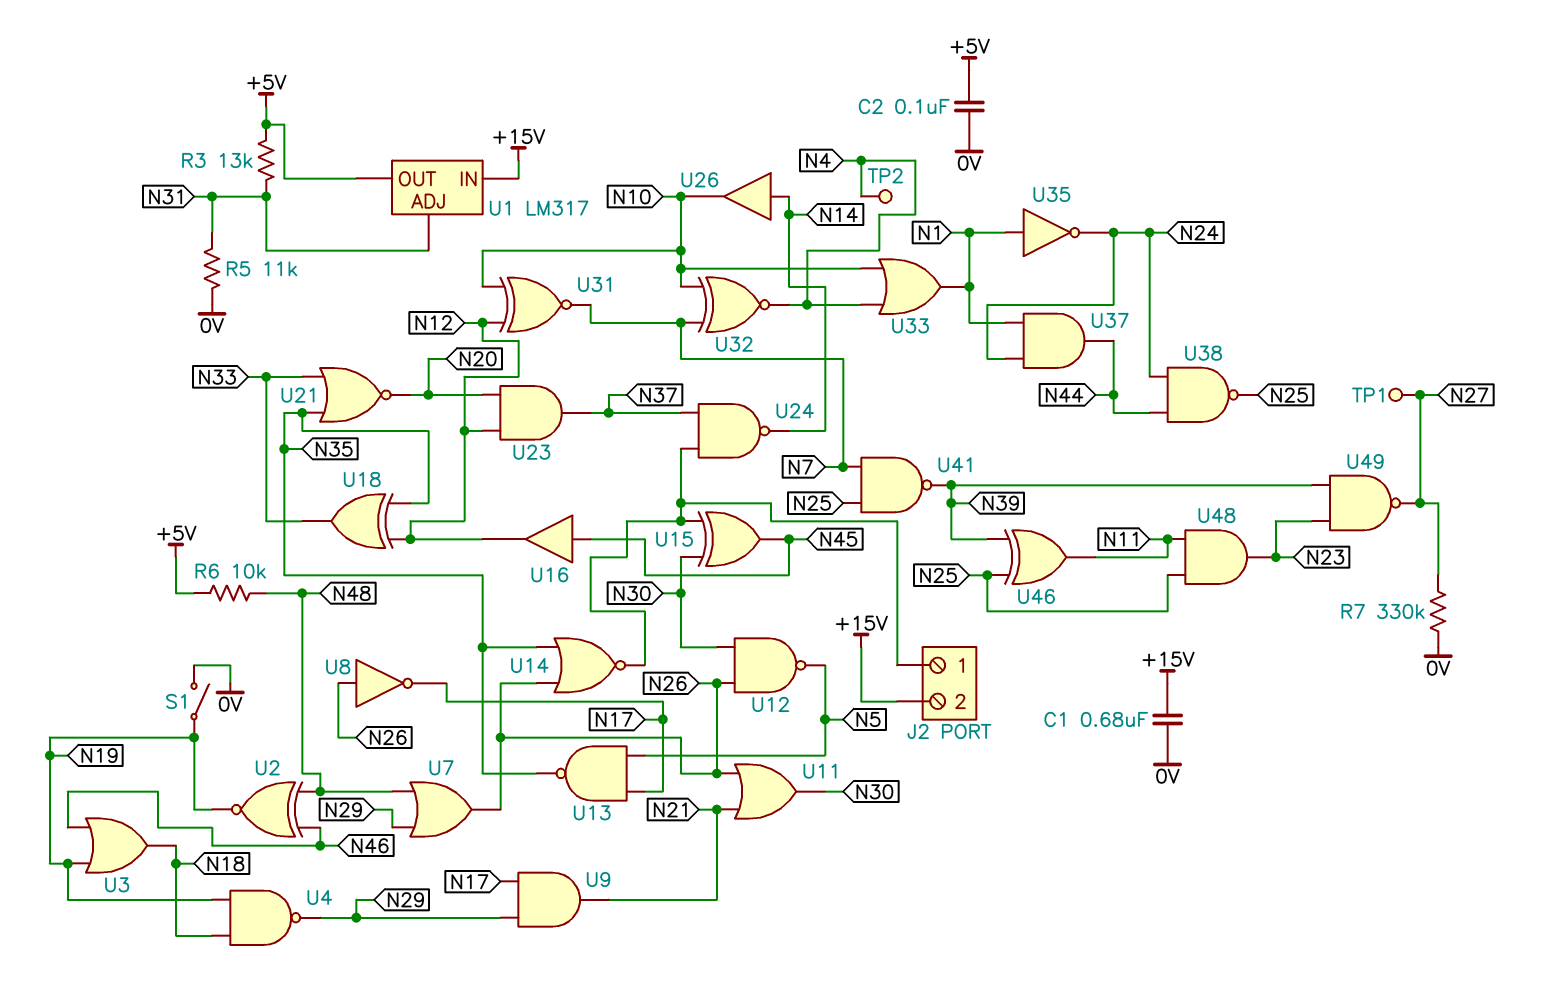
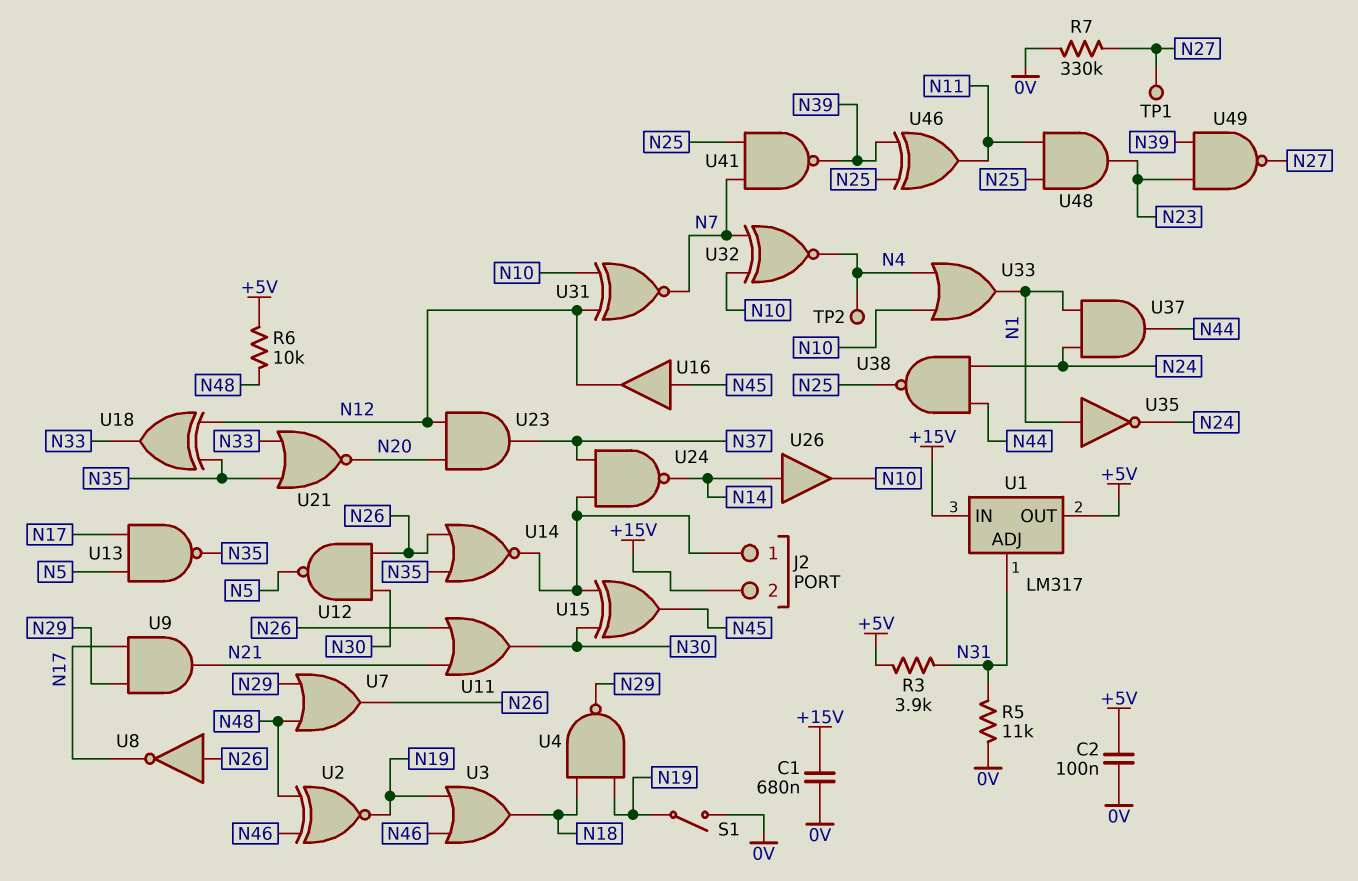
R3: 13k (+5V, N31) -> 3.9k (+5V, N31)

